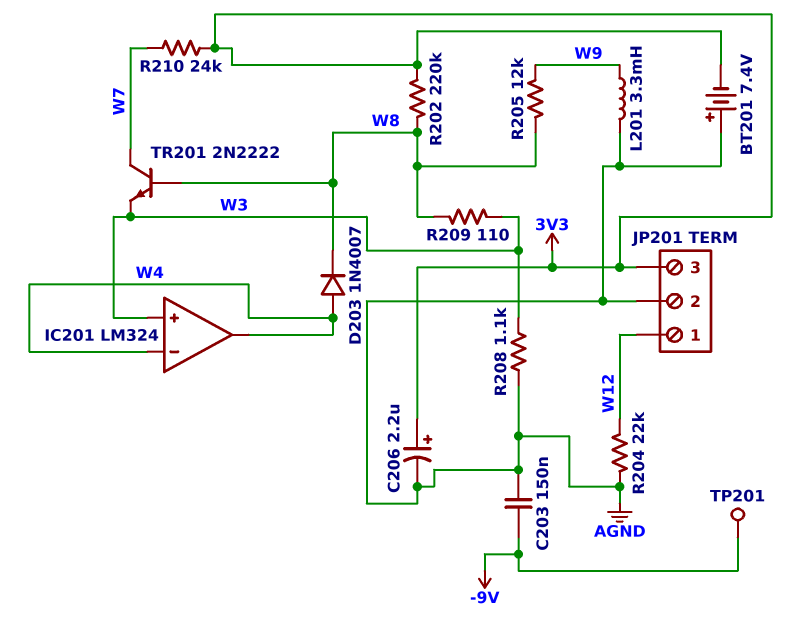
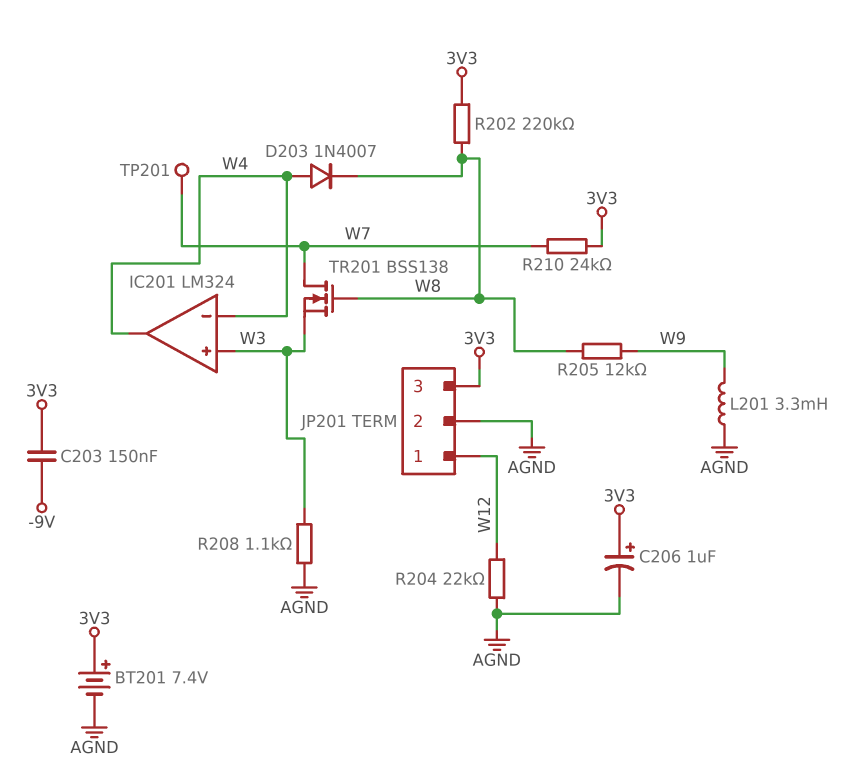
BT201: 7.4V (plus AGND, minus 3V3) -> 7.4V (plus 3V3, minus AGND)
C203: 150nF (-9V, AGND) -> 150nF (-9V, 3V3)
C206: 2.2uF (plus 3V3, minus AGND) -> 1uF (plus 3V3, minus AGND)
R209: 110 (W3, W8) -> none
TP201: test point (-9V) -> test point (W7)
TR201: NPN 2N2222 (B W8, C W7, E W3) -> NMOS BSS138 (G W8, D W7, S W3)

